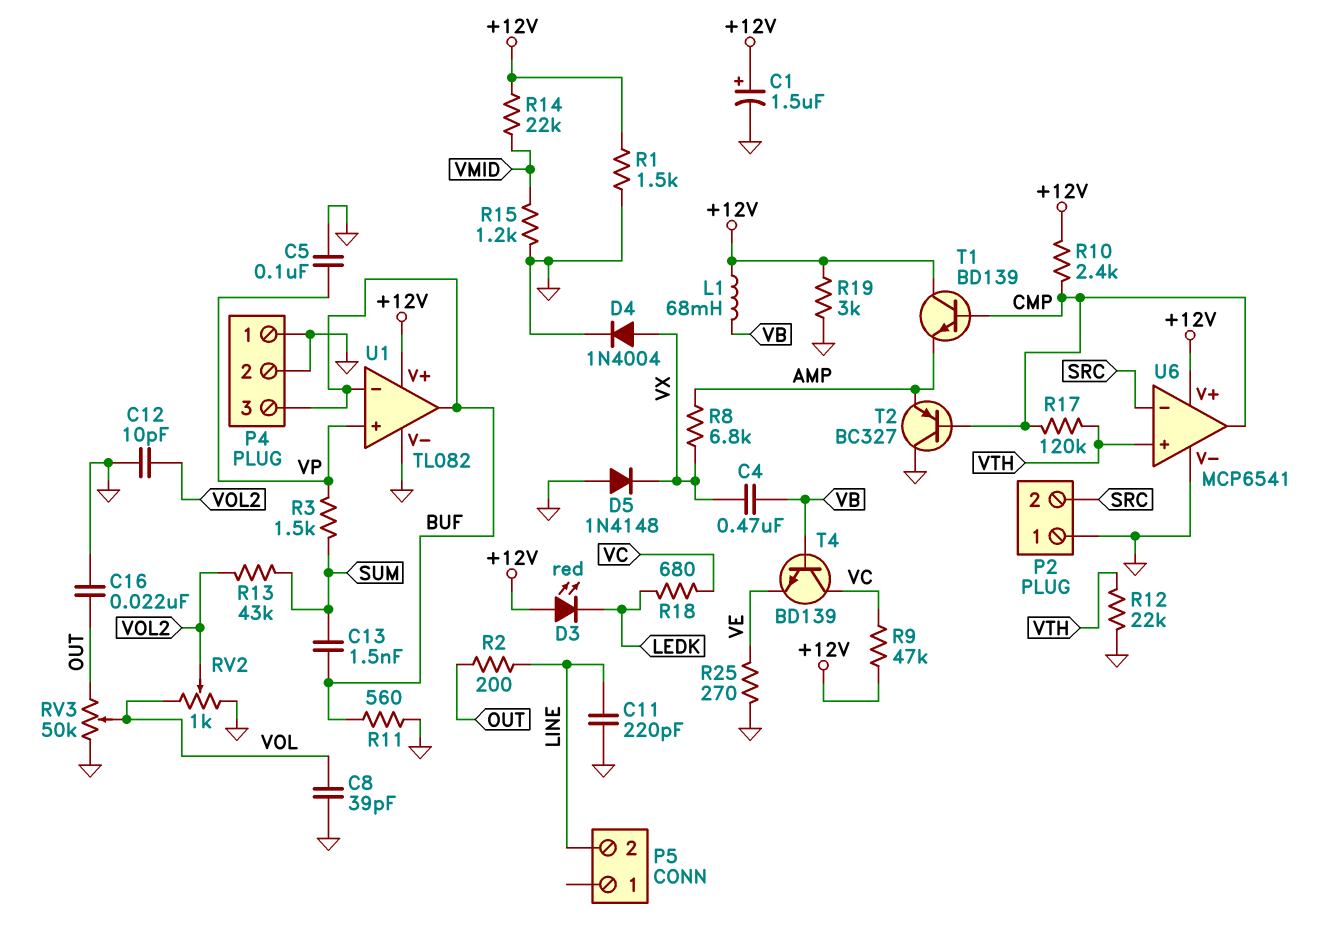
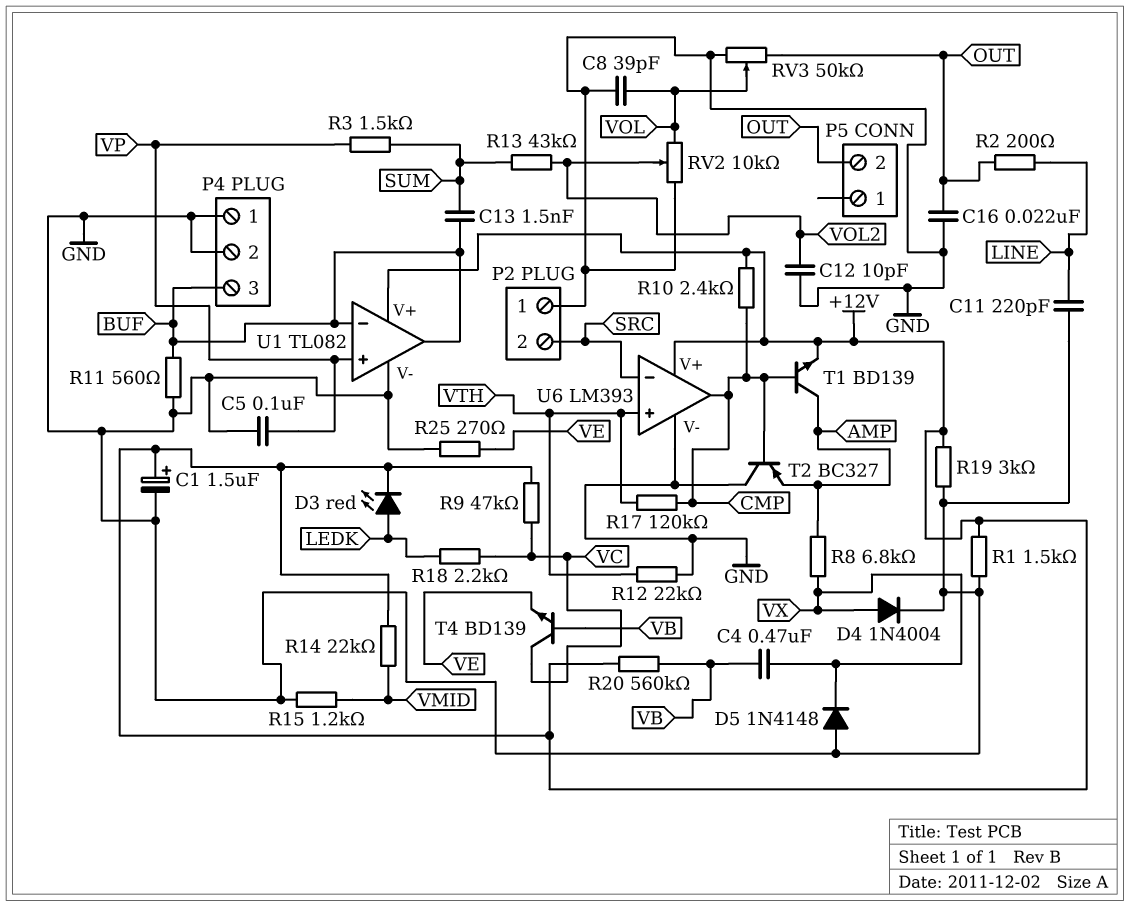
D3: LED red (A +12V, K LEDK) -> LED red (A LEDK, K +12V)
L1: 68mH (+12V, VB) -> none
P5 pin 2: LINE -> OUT
R18: 680 (LEDK, VC) -> 2.2k (LEDK, VC)
R20: none -> 560k (+12V, VB)
RV2: 1k (GND, VOL, wiper VOL2) -> 10k (GND, VOL, wiper VOL2)
T1: NPN BD139 (B CMP, C +12V, E AMP) -> NPN BD139 (B CMP, C AMP, E +12V)
U6: MCP6541 -> LM393

